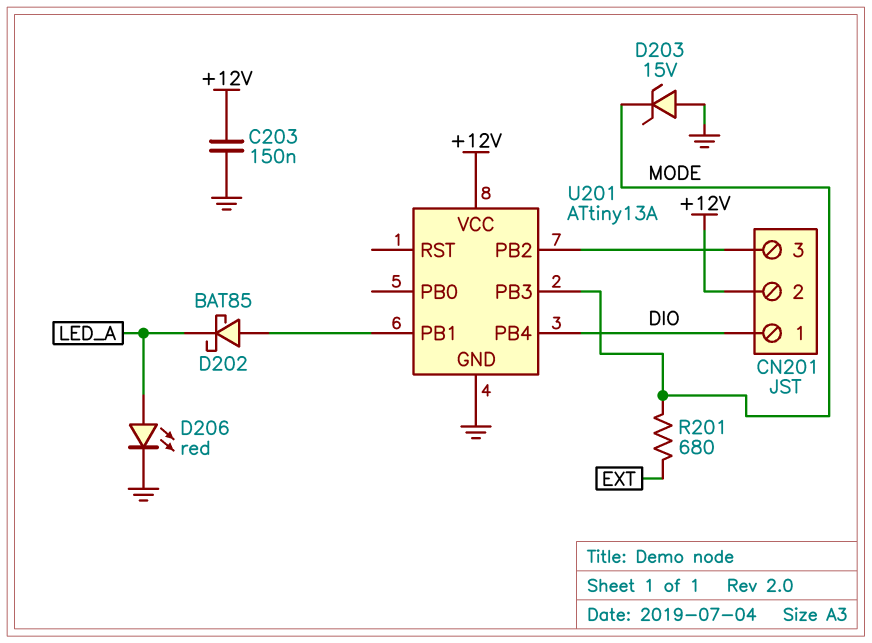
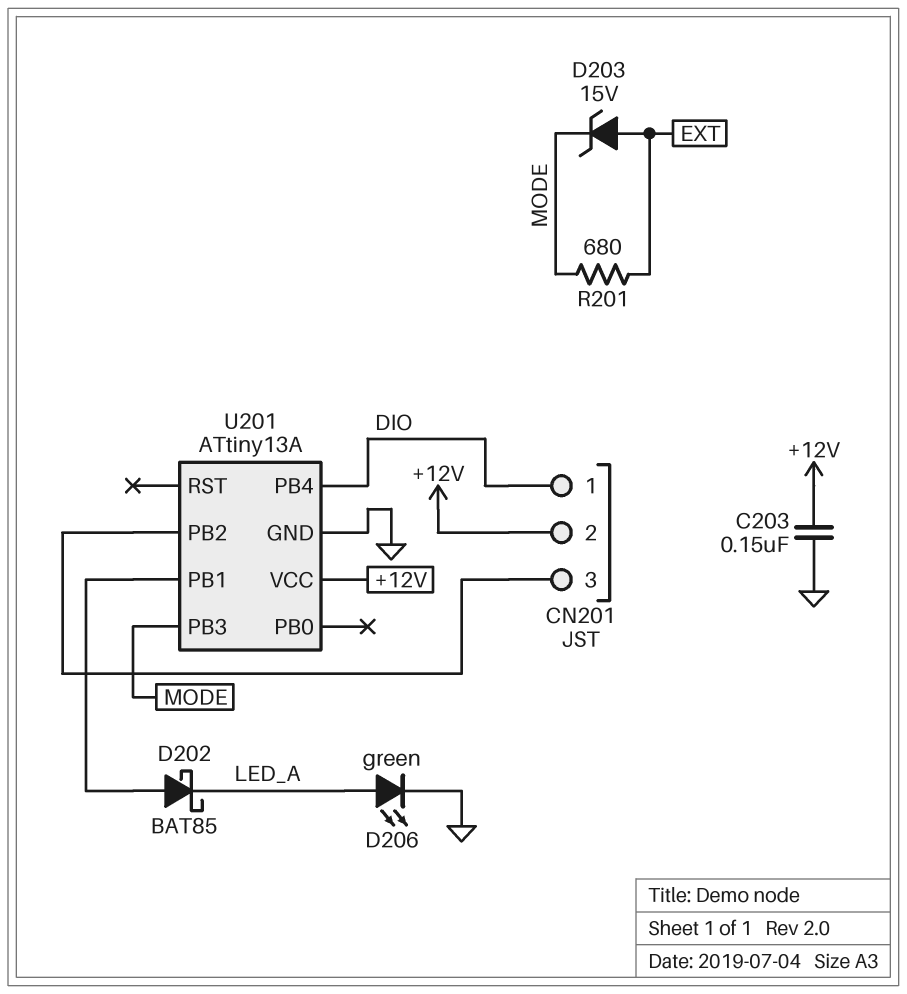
D203: zener 15V (A GND, K MODE) -> zener 15V (A EXT, K MODE)
D206: LED red (A LED_A, K GND) -> LED green (A LED_A, K GND)

